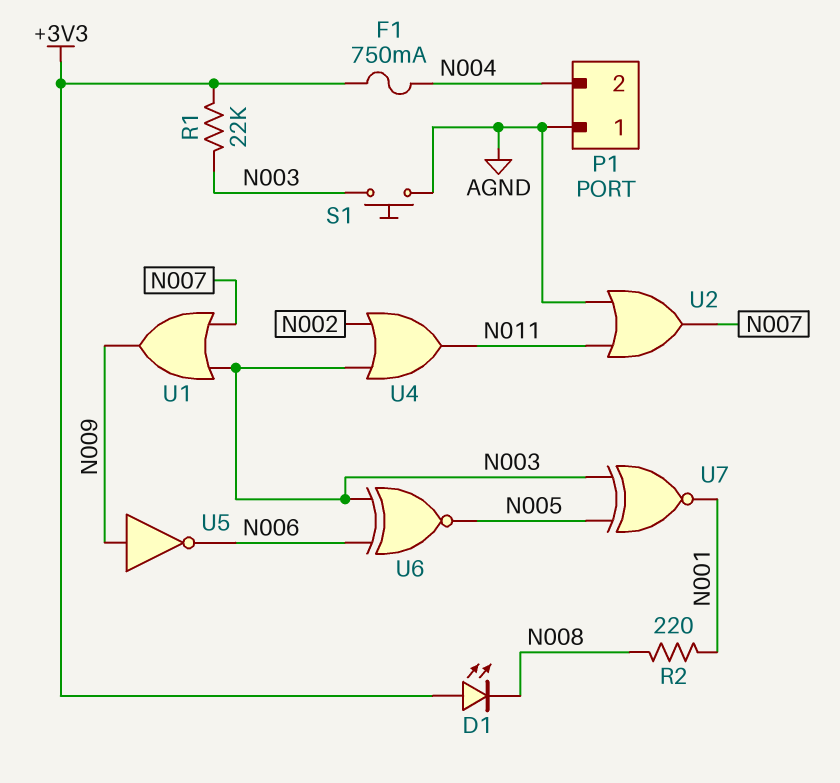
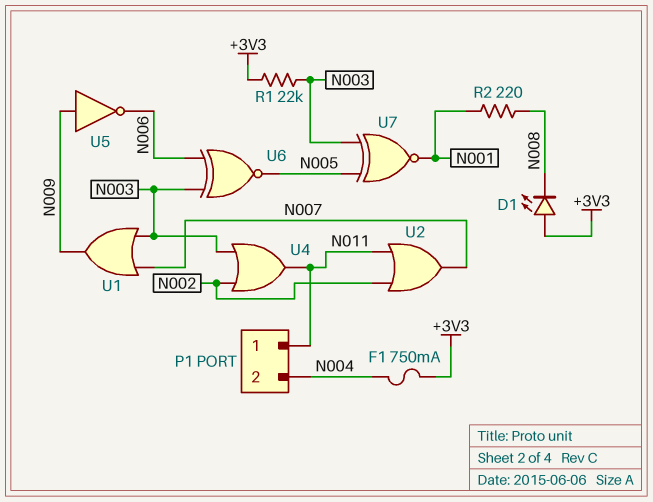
P1 pin 1: AGND -> N011
S1: button (AGND, N003) -> none
U2: OR (in AGND, in N011, out N007) -> OR (in N002, in N011, out N007)

